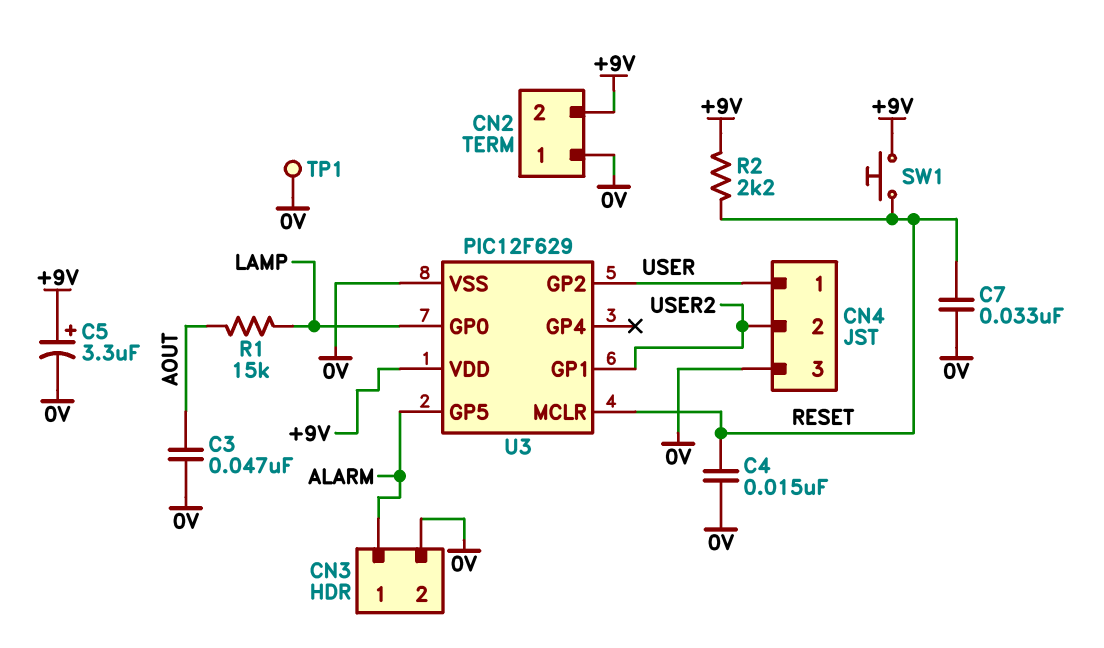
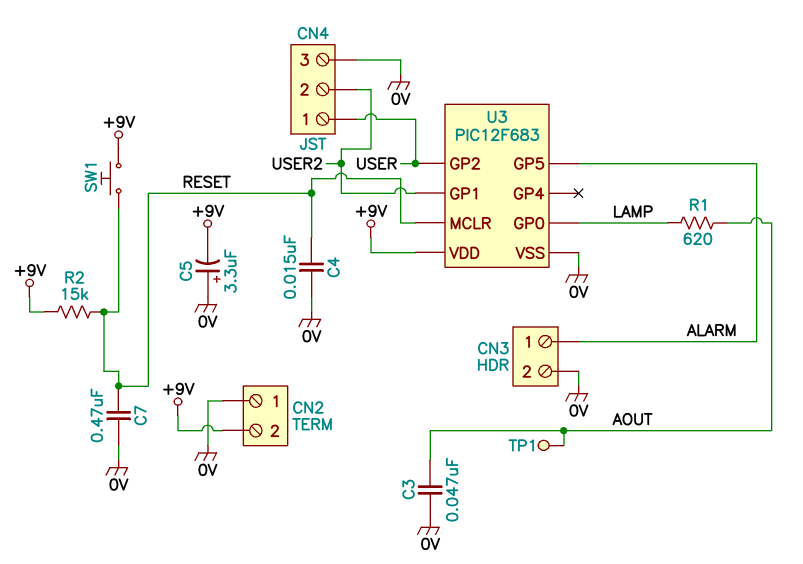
C5: 3.3uF (plus +9V, minus 0V) -> 3.3uF (plus 0V, minus +9V)
C7: 33nF (0V, RESET) -> 470nF (0V, RESET)
R1: 15k (AOUT, LAMP) -> 620 (AOUT, LAMP)
R2: 2.2k (+9V, RESET) -> 15k (+9V, RESET)
TP1: test point (0V) -> test point (AOUT)
U3: PIC12F629 -> PIC12F683

